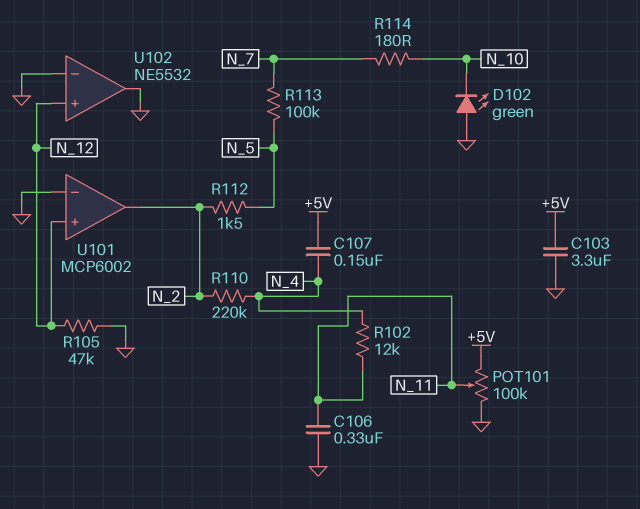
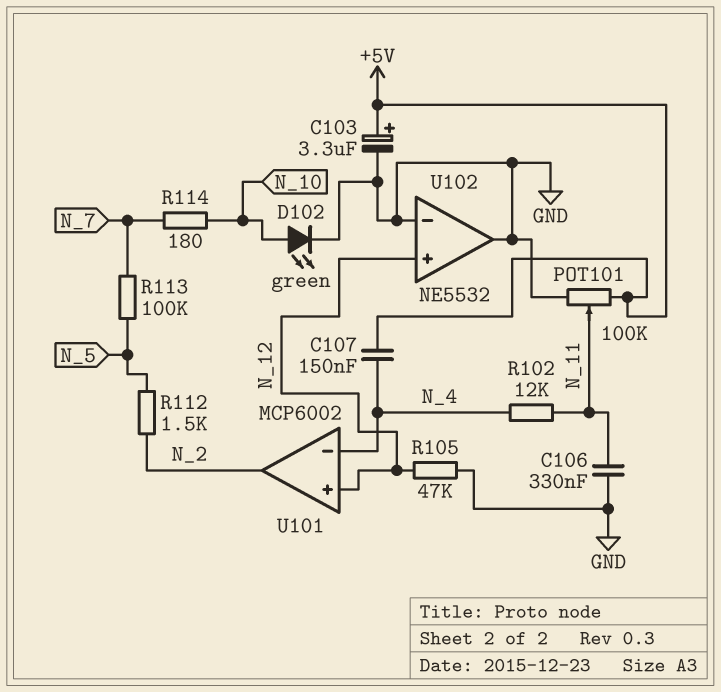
C103: 3.3uF (+5V, GND) -> 3.3uF (plus +5V, minus GND)
D102: LED green (A GND, K N_10) -> LED green (A N_10, K GND)
R110: 220k (N_2, N_4) -> none
U101 pin in-: GND -> N_4

